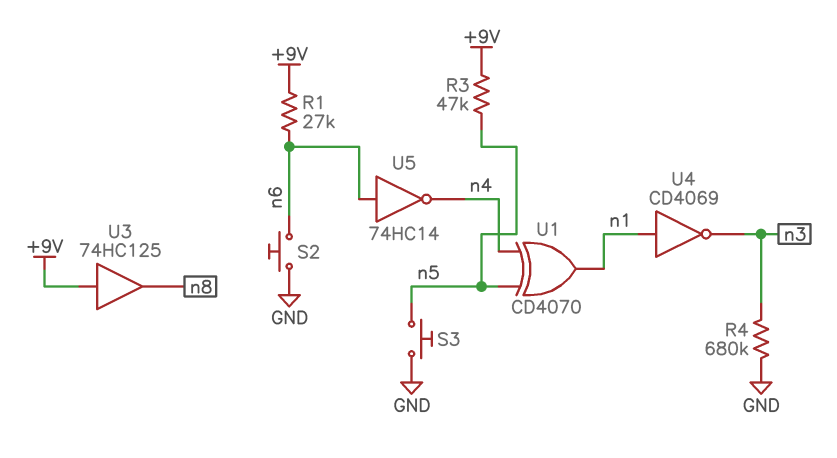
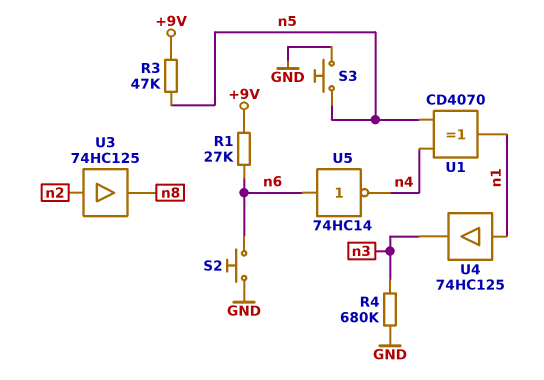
U3: buffer 74HC125 (in +9V, out n8) -> buffer 74HC125 (in n2, out n8)
U4: NOT CD4069 (in n1, out n3) -> buffer 74HC125 (in n1, out n3)

